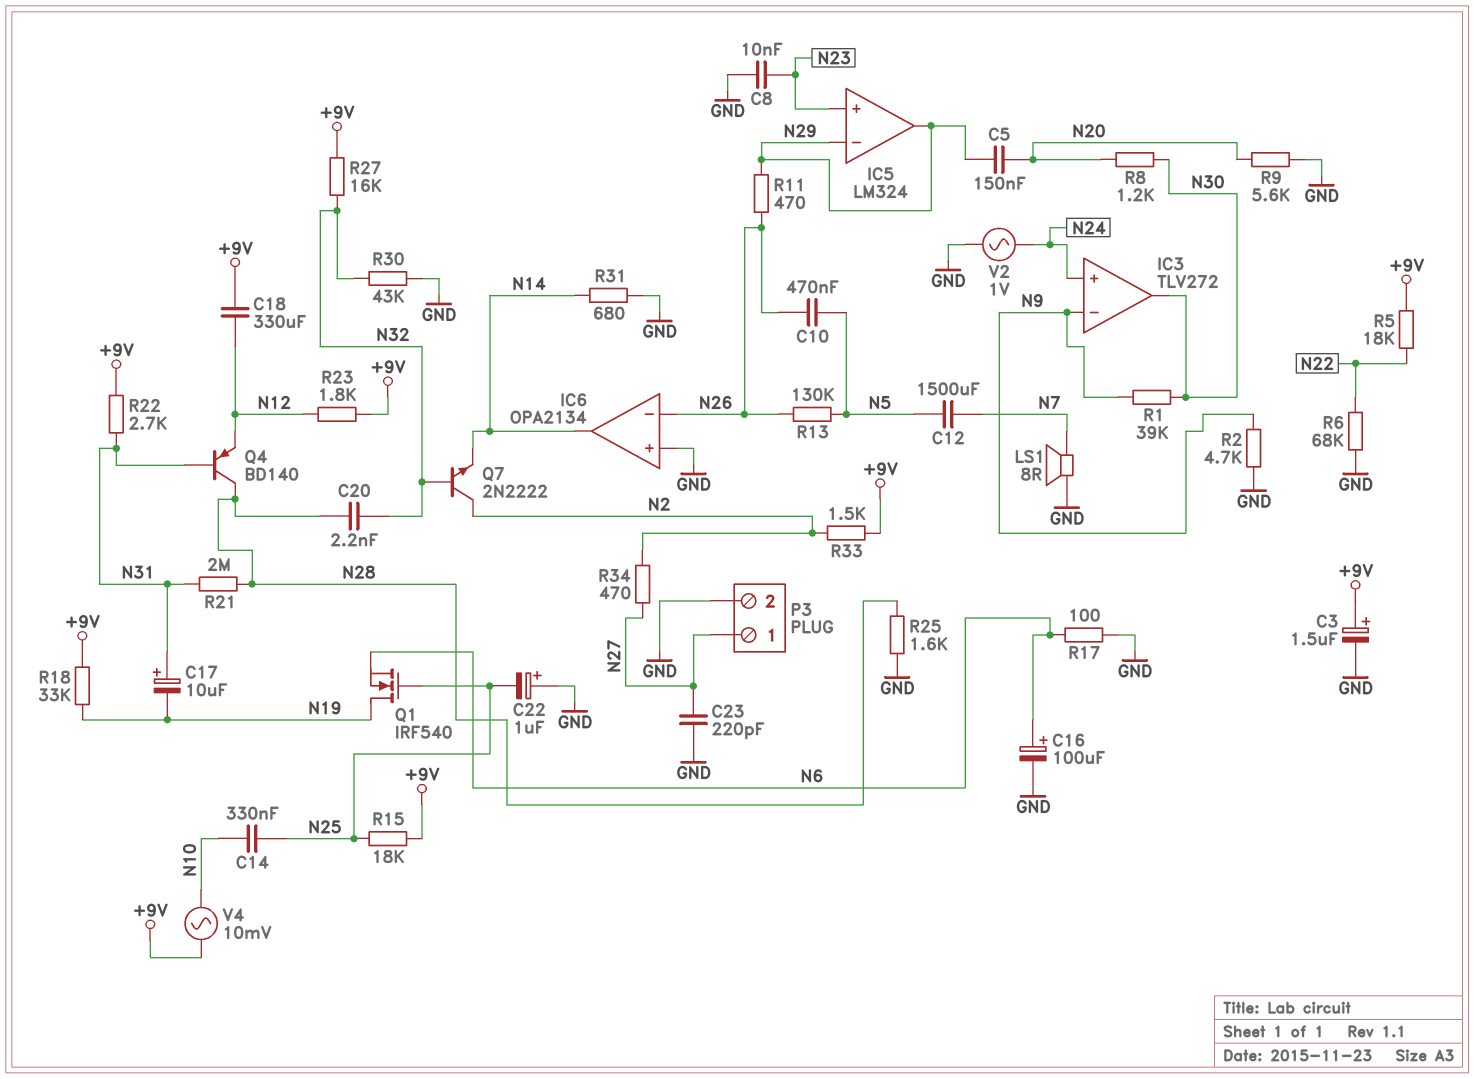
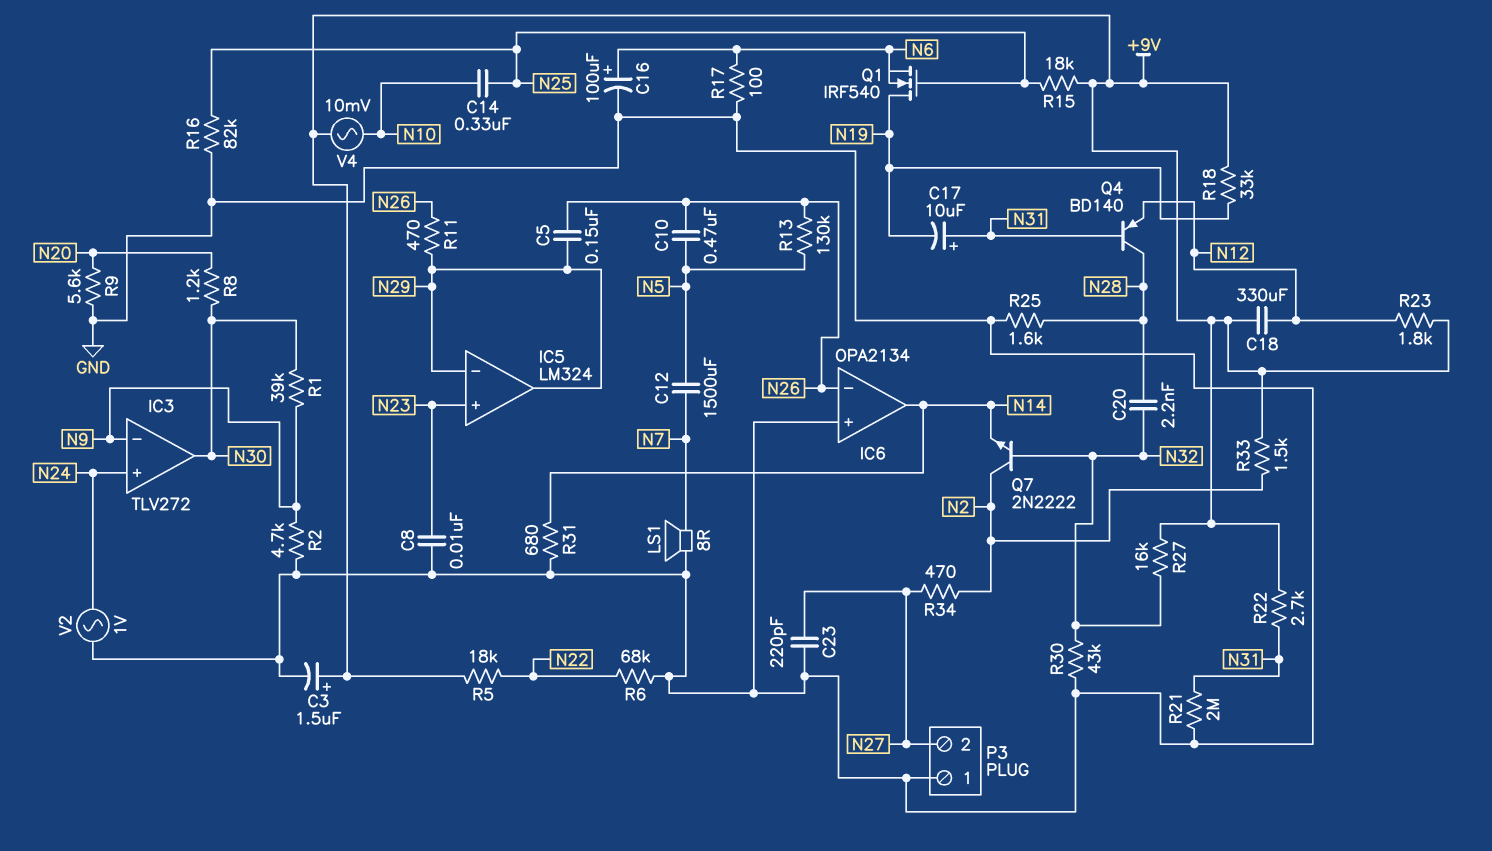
C5: 150nF (N20, N29) -> 150nF (N26, N29)
C22: 1uF (plus GND, minus N25) -> none
P3 pin 1: N27 -> GND
P3 pin 2: GND -> N27
R16: none -> 82k (GND, N25)
R21: 2M (N28, N31) -> 2M (GND, N31)

